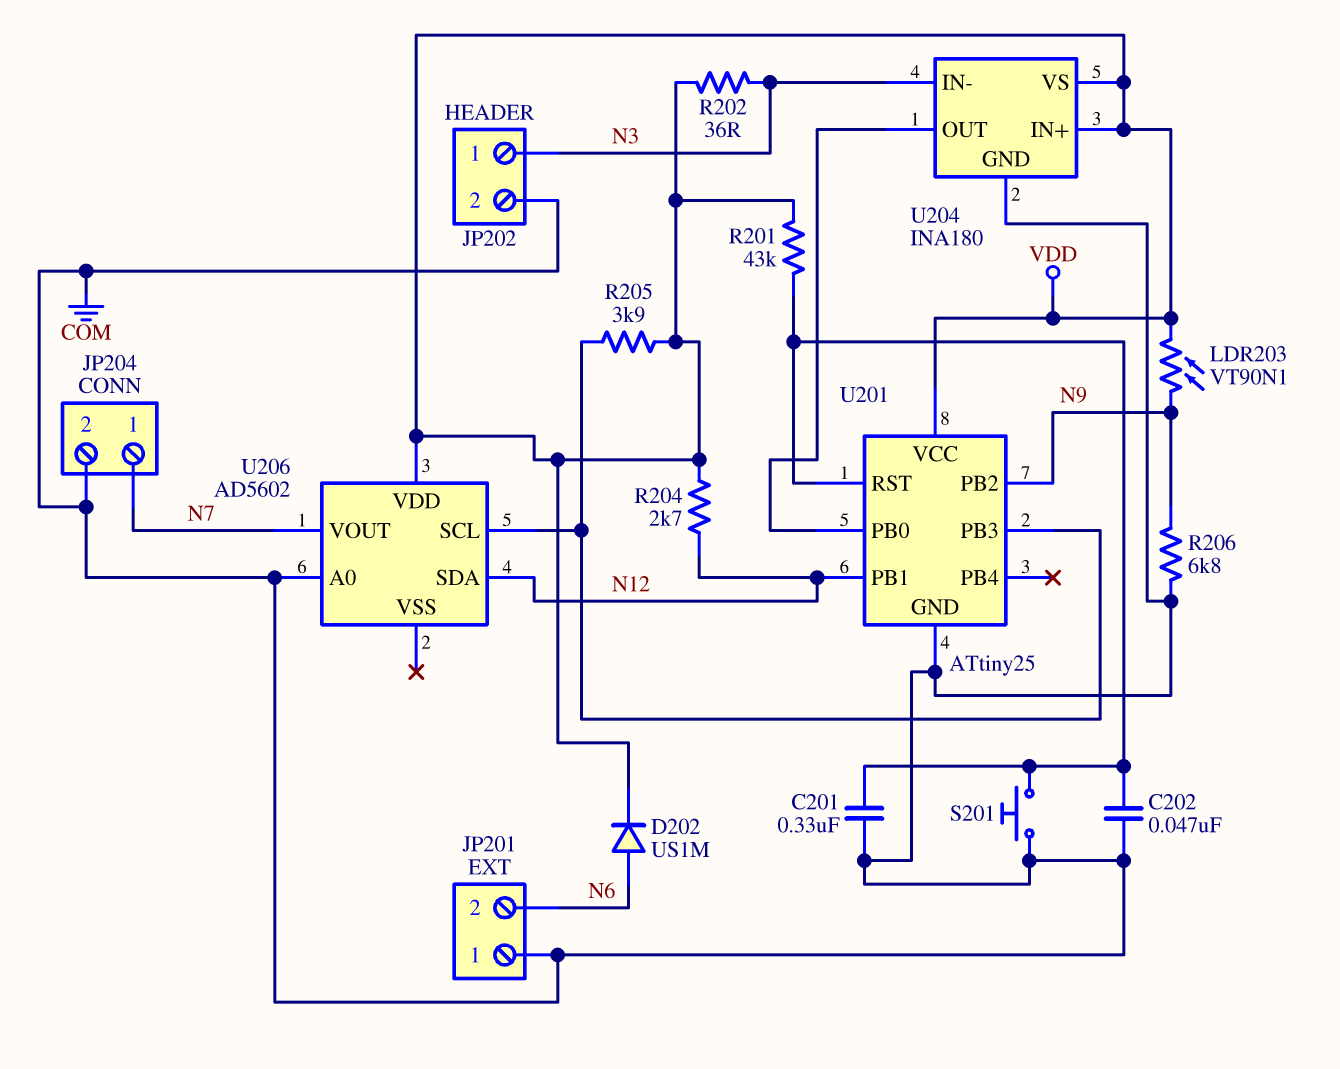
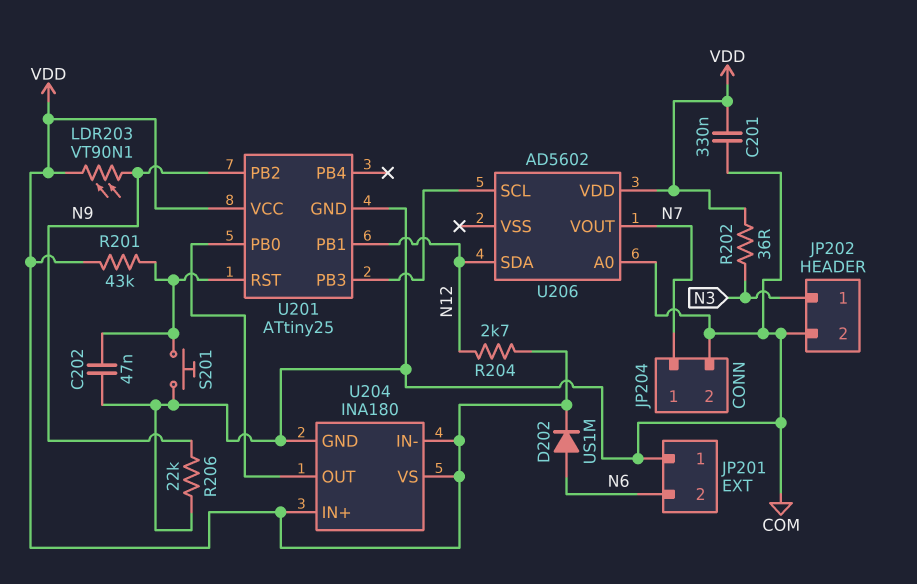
C201: 330nF (COM, U201/RST) -> 330nF (COM, VDD)
R205: 3.9k (U201/PB3, VDD) -> none
R206: 6.8k (COM, N9) -> 22k (COM, N9)
U204 pin IN-: N3 -> VDD

